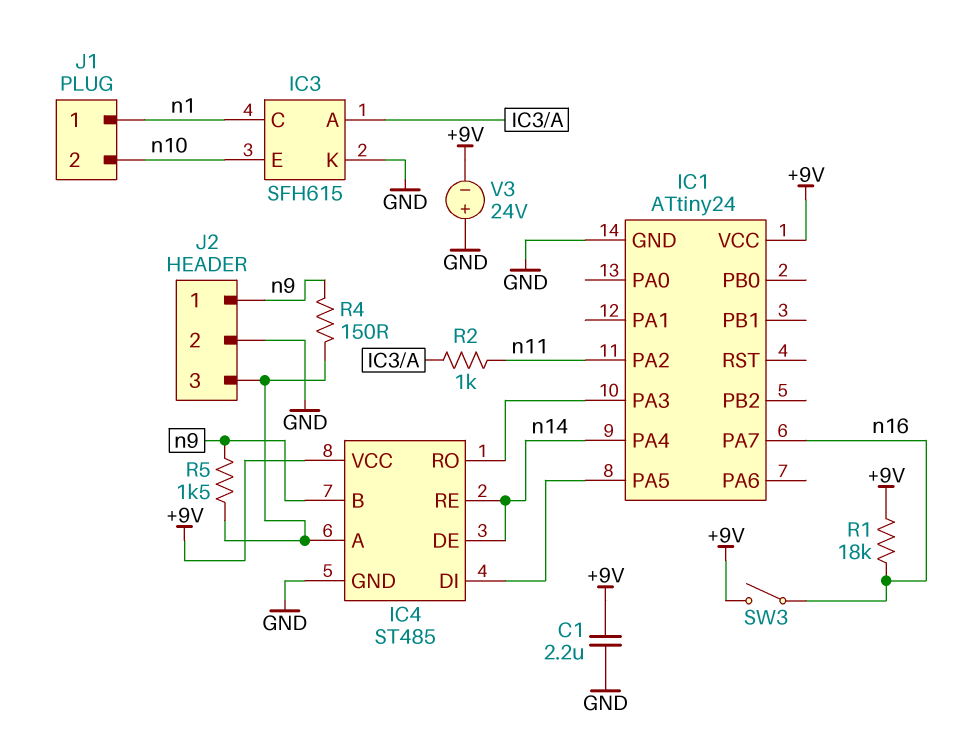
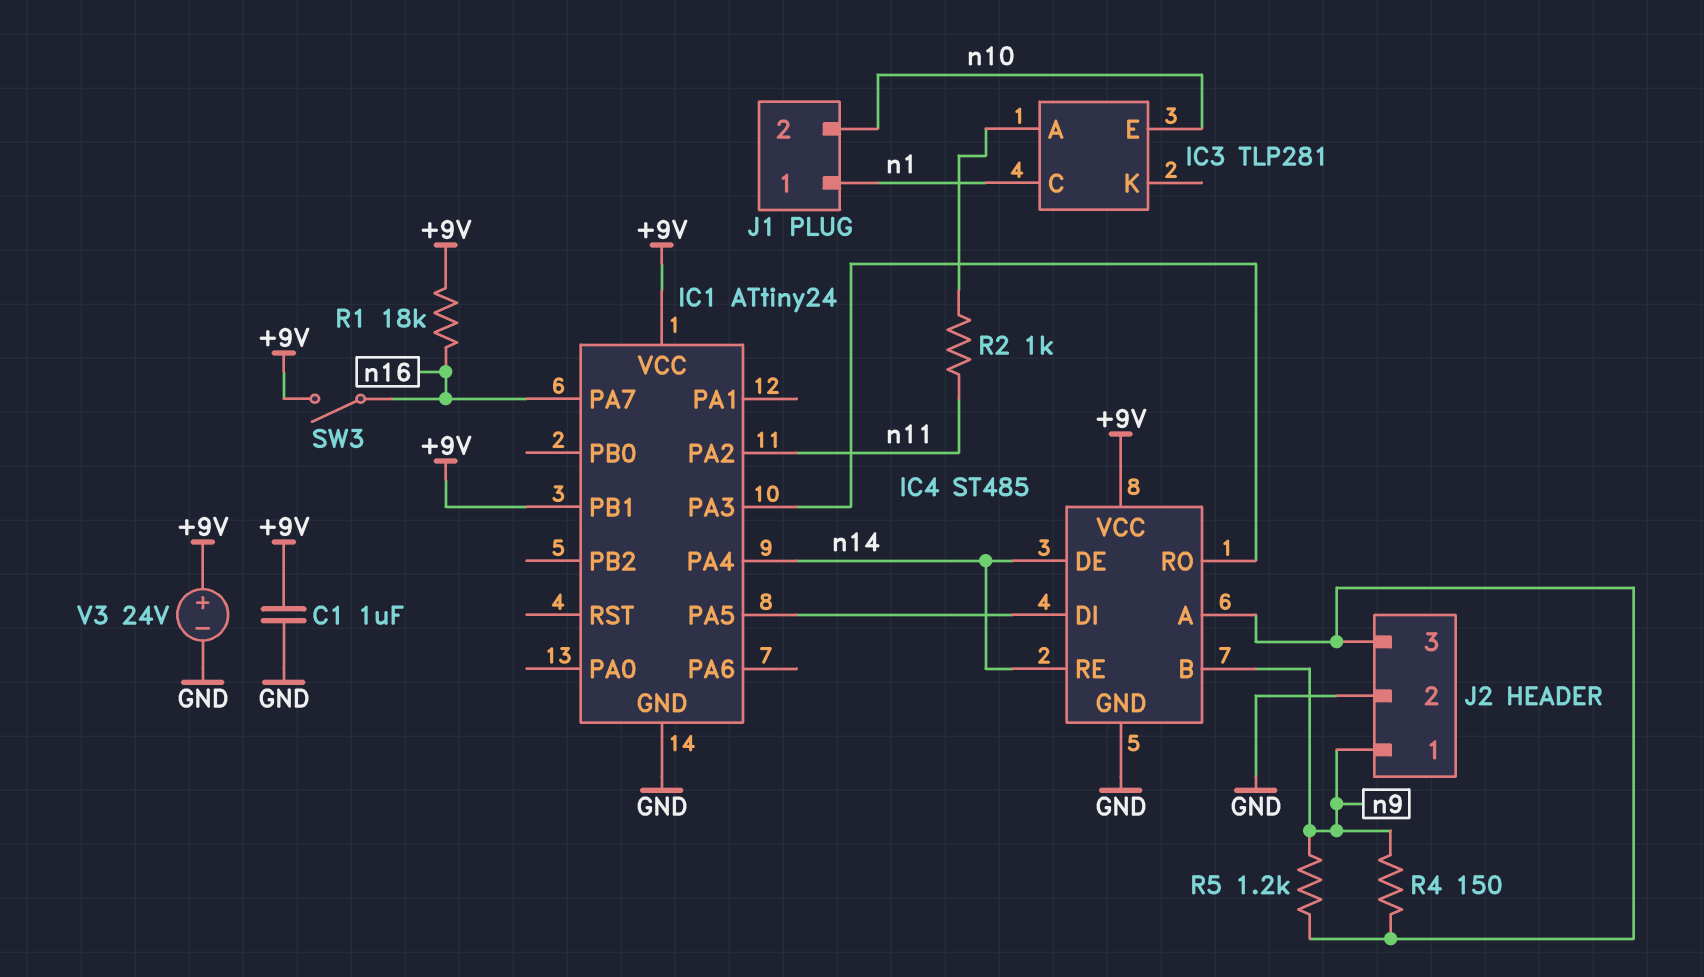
C1: 2.2uF (+9V, GND) -> 1uF (+9V, GND)
IC1 pin PB1: none -> +9V
IC3: SFH615 -> TLP281
IC3 pin K: GND -> none
R5: 1.5k (IC4/A, n9) -> 1.2k (IC4/A, n9)
V3: 24V (plus GND, minus +9V) -> 24V (plus +9V, minus GND)

